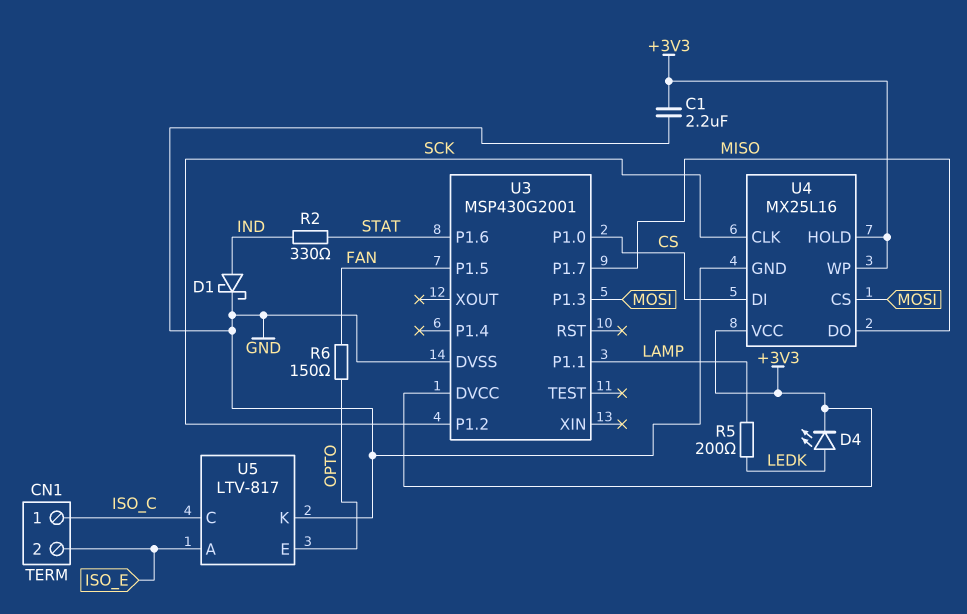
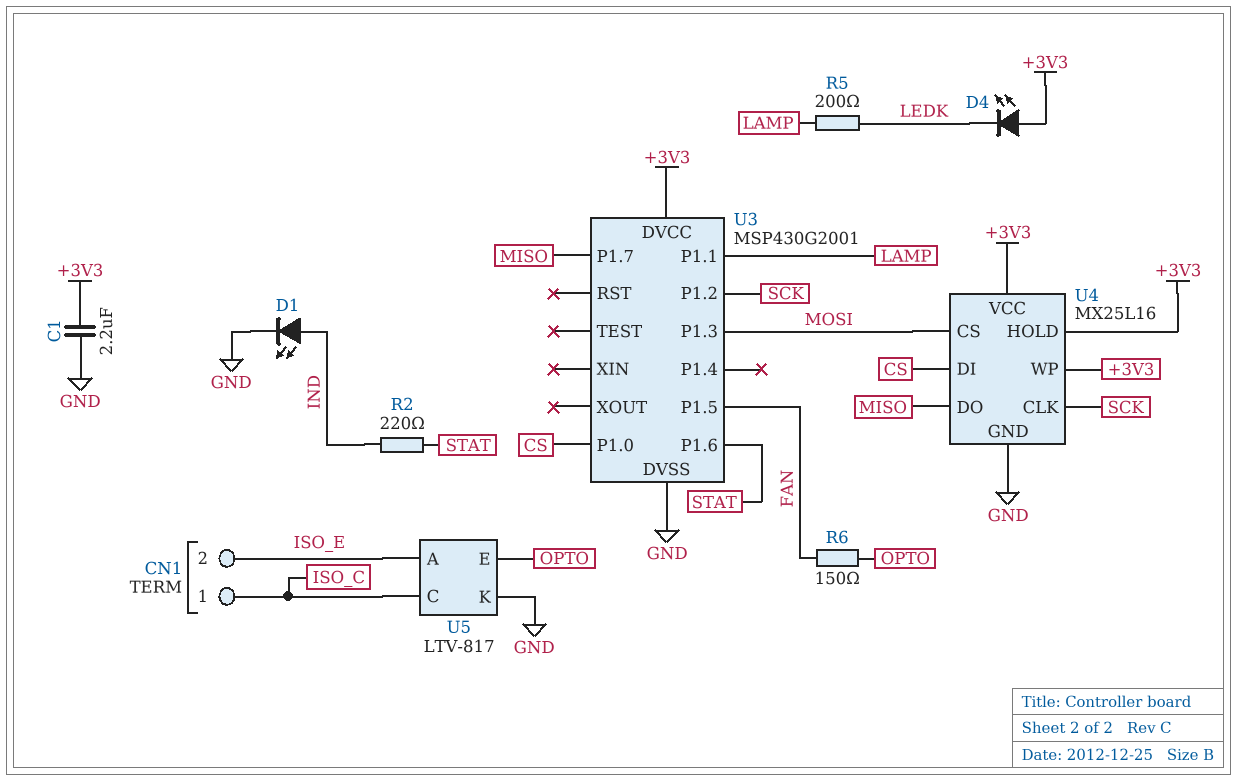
D1: schottky (A IND, K GND) -> LED (A IND, K GND)
D4: LED (A LEDK, K +3V3) -> LED (A +3V3, K LEDK)
R2: 330 (IND, STAT) -> 220 (IND, STAT)

